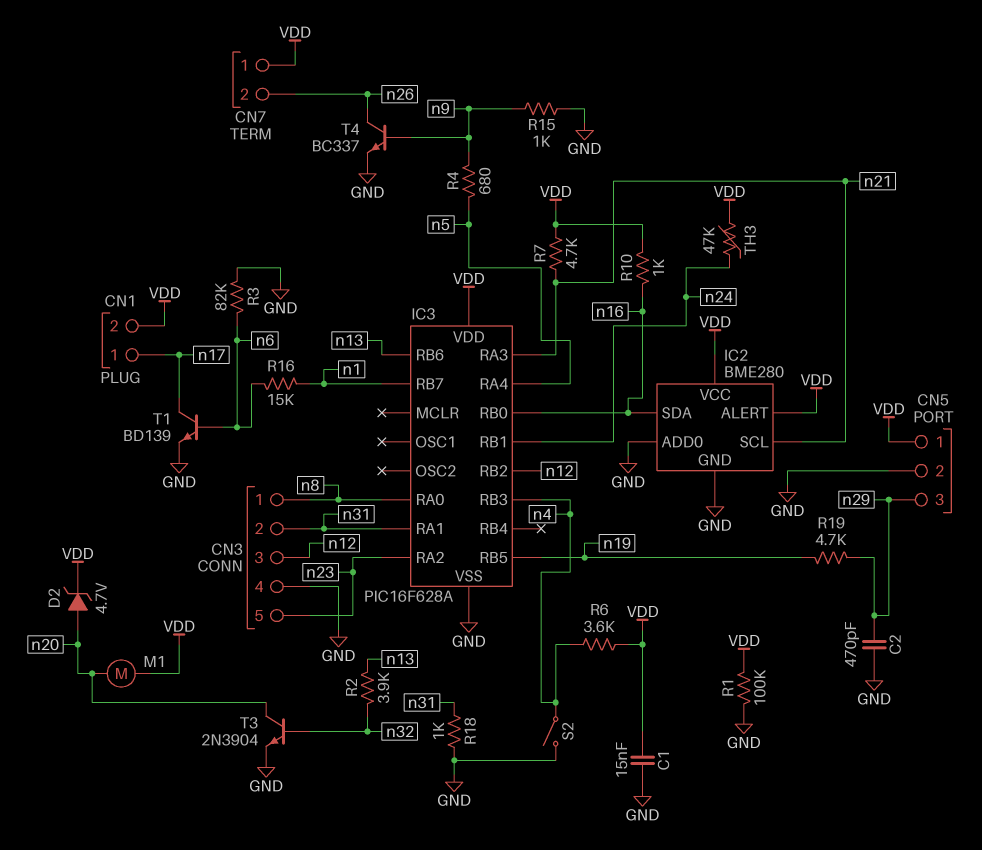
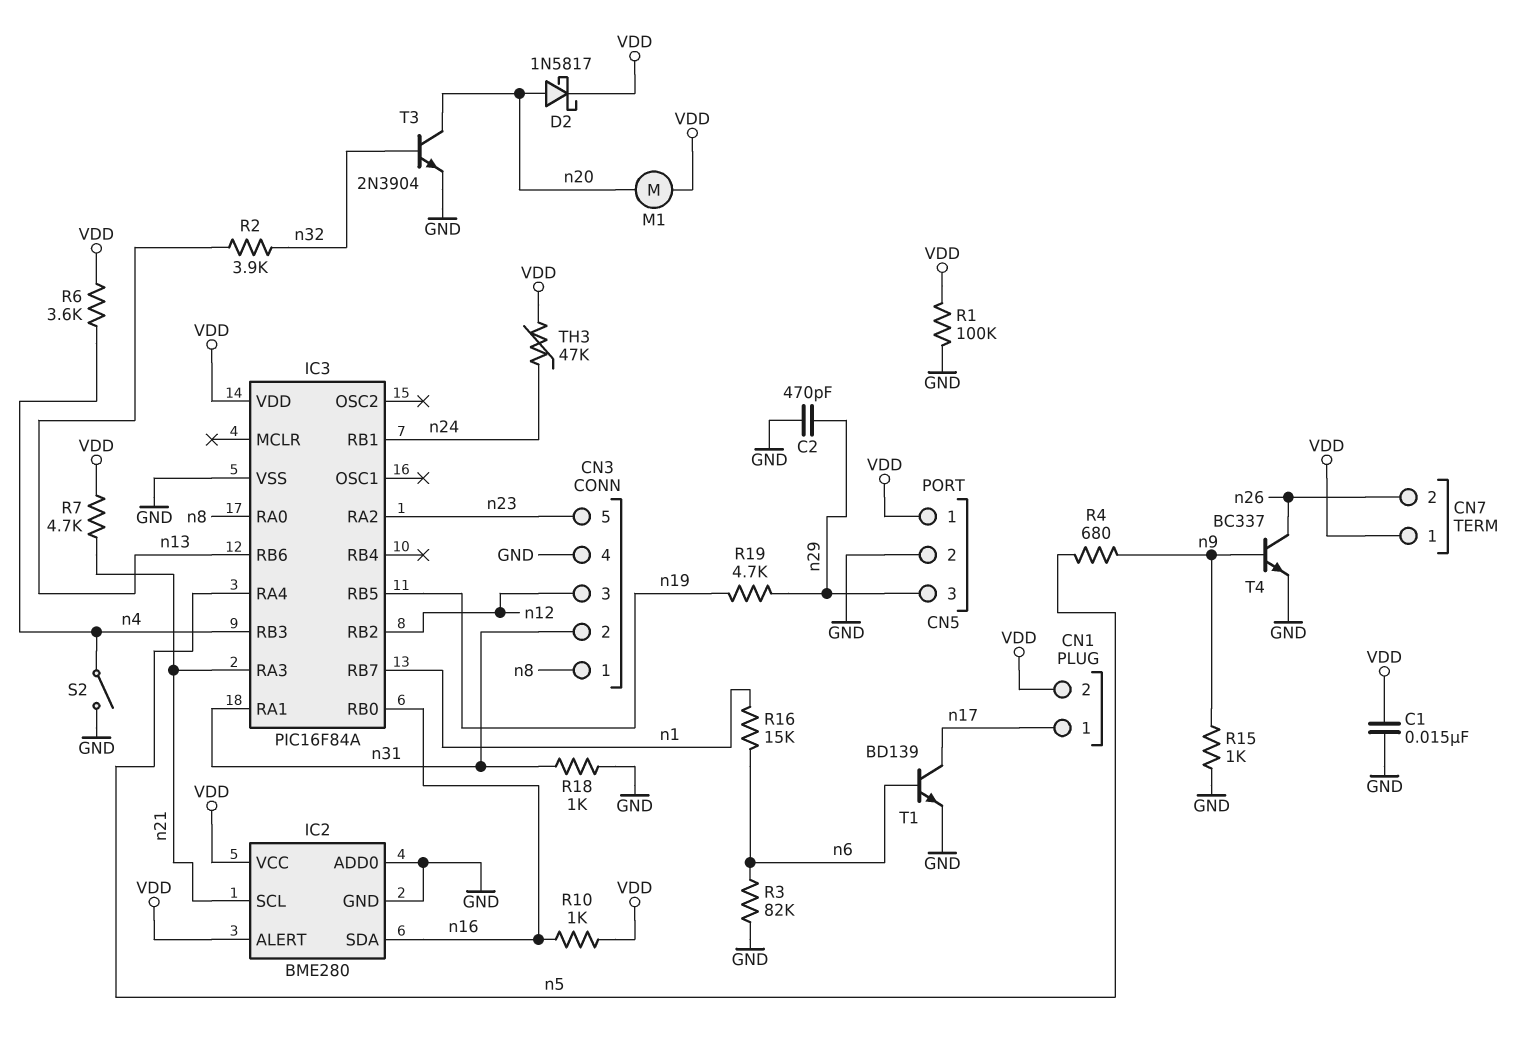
D2: zener 4.7V (A n20, K VDD) -> schottky 1N5817 (A n20, K VDD)
IC3: PIC16F628A -> PIC16F84A

